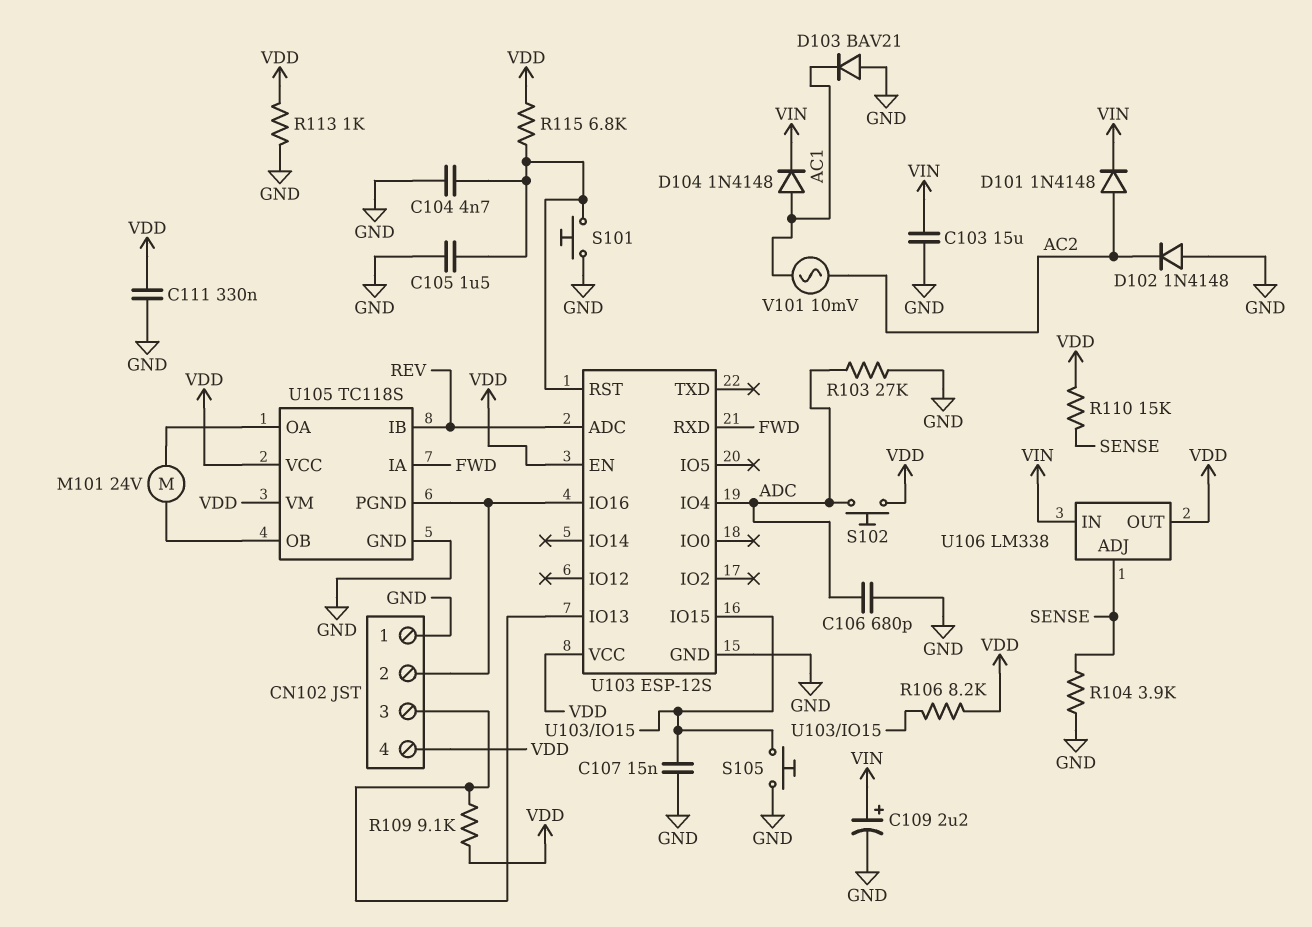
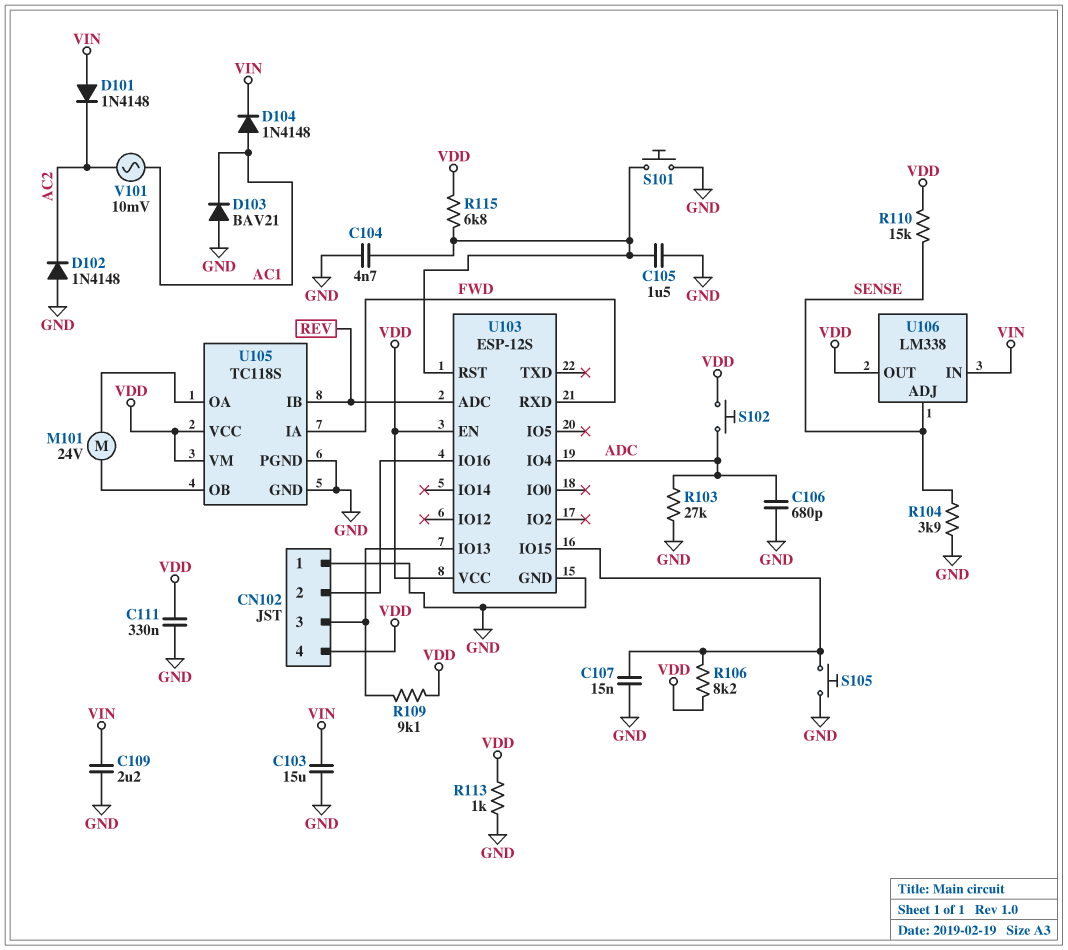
C109: 2.2uF (plus VIN, minus GND) -> 2.2uF (GND, VIN)
D101: diode 1N4148 (A AC2, K VIN) -> diode 1N4148 (A VIN, K AC2)
U105 pin PGND: CN102/2 -> GND

